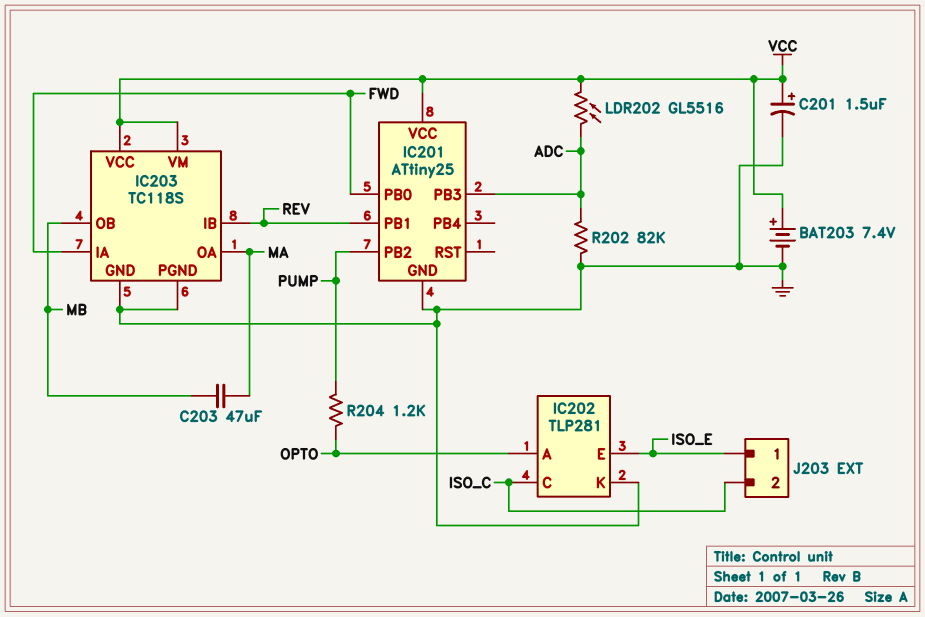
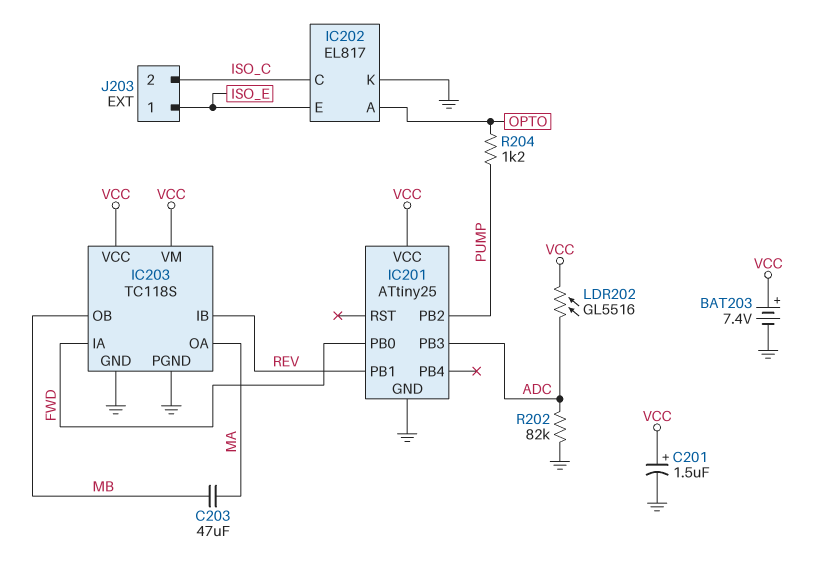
IC202: TLP281 -> EL817

